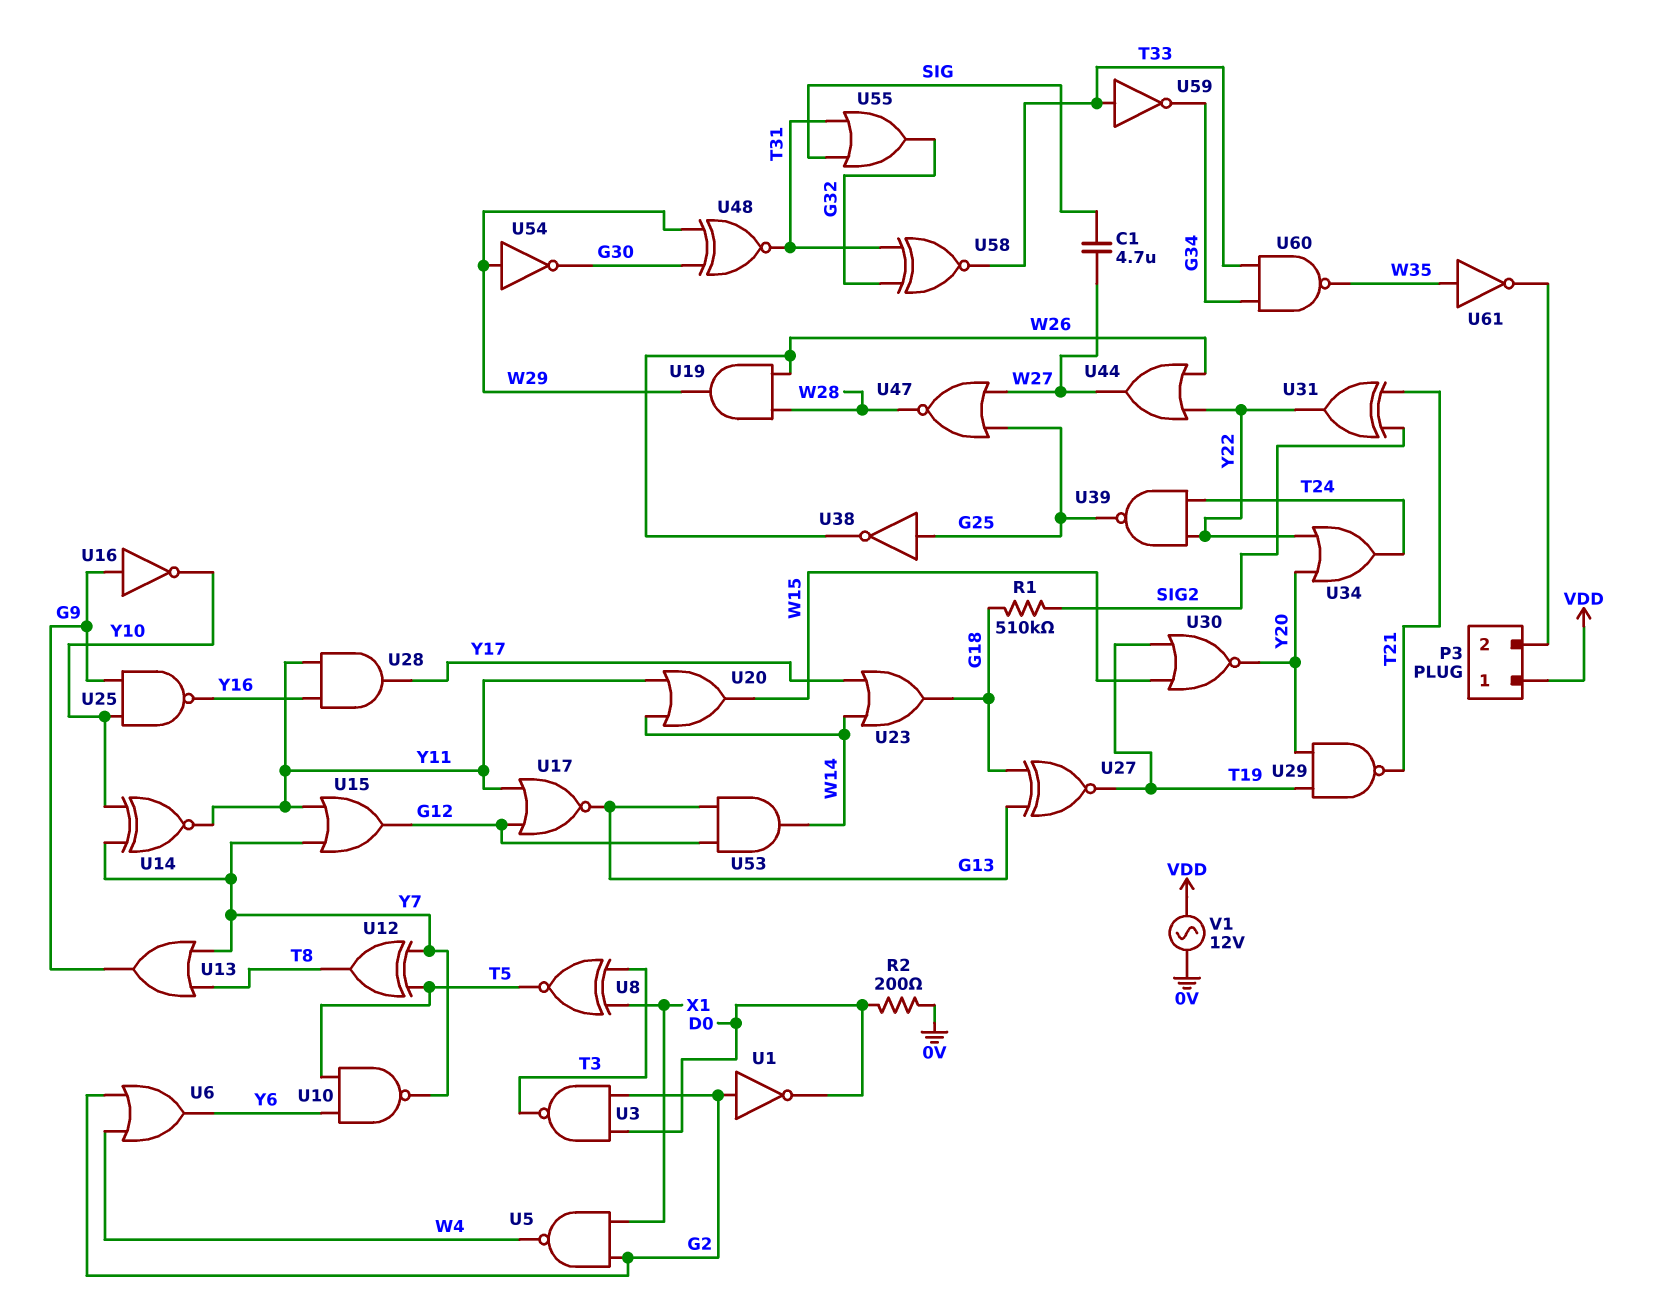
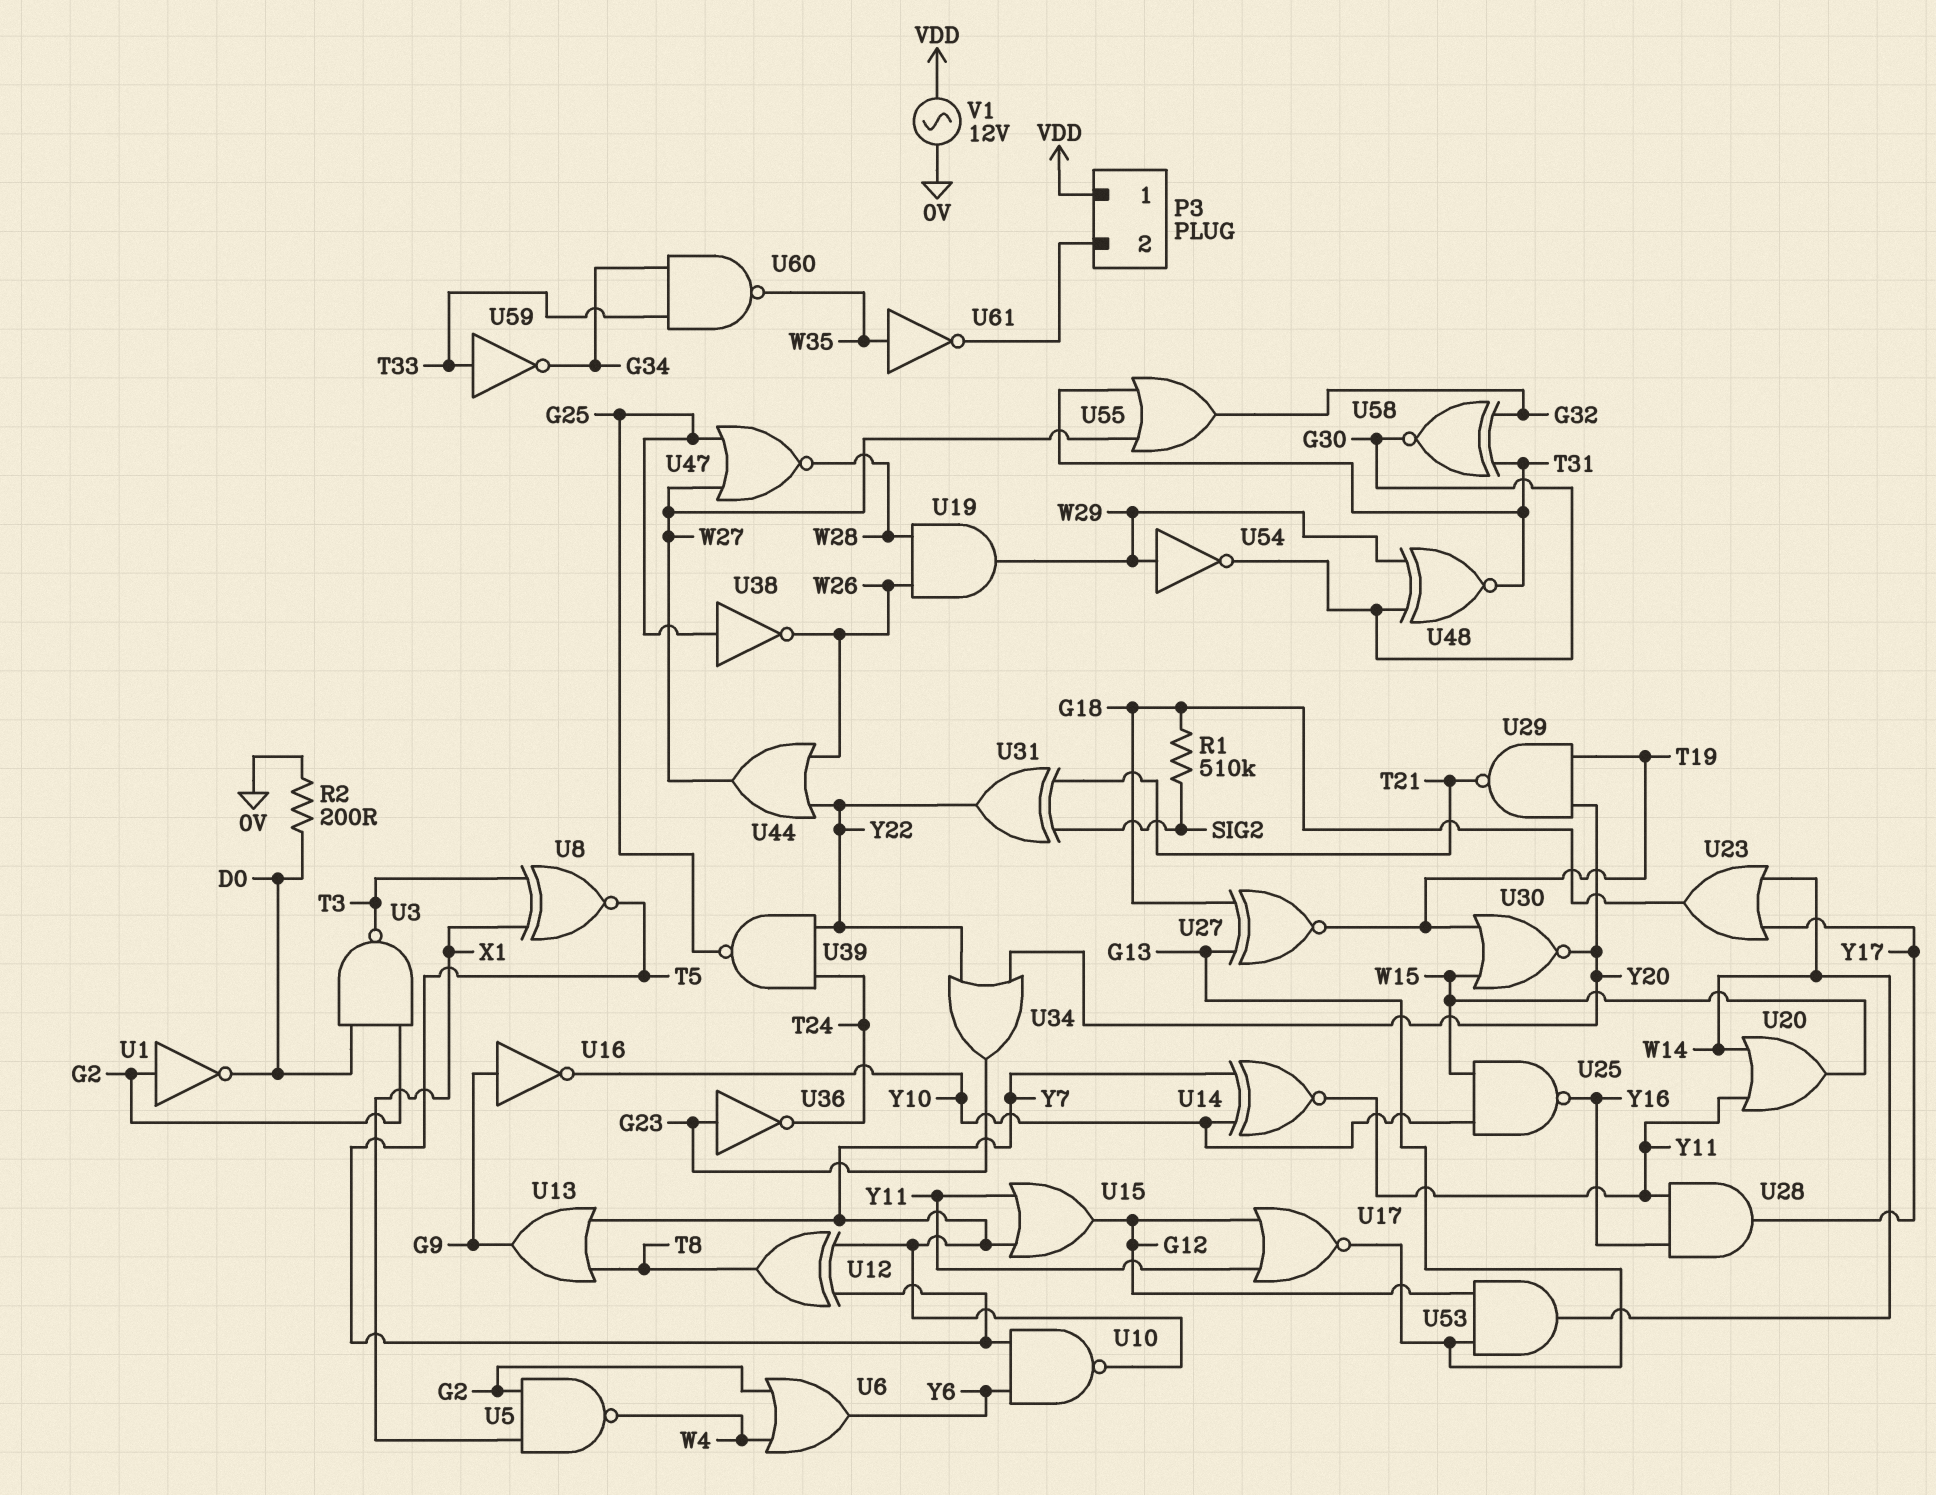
C1: 4.7uF (SIG, W27) -> none
U25: NAND (in G9, in Y10, out Y16) -> NAND (in W15, in Y10, out Y16)
U34: OR (in Y20, in Y22, out T24) -> OR (in Y20, in Y22, out G23)
U36: none -> NOT (in G23, out T24)
U55: OR (in SIG, in T31, out G32) -> OR (in T31, in W27, out G32)
U58: XNOR (in G32, in T31, out T33) -> XNOR (in G32, in T31, out G30)

